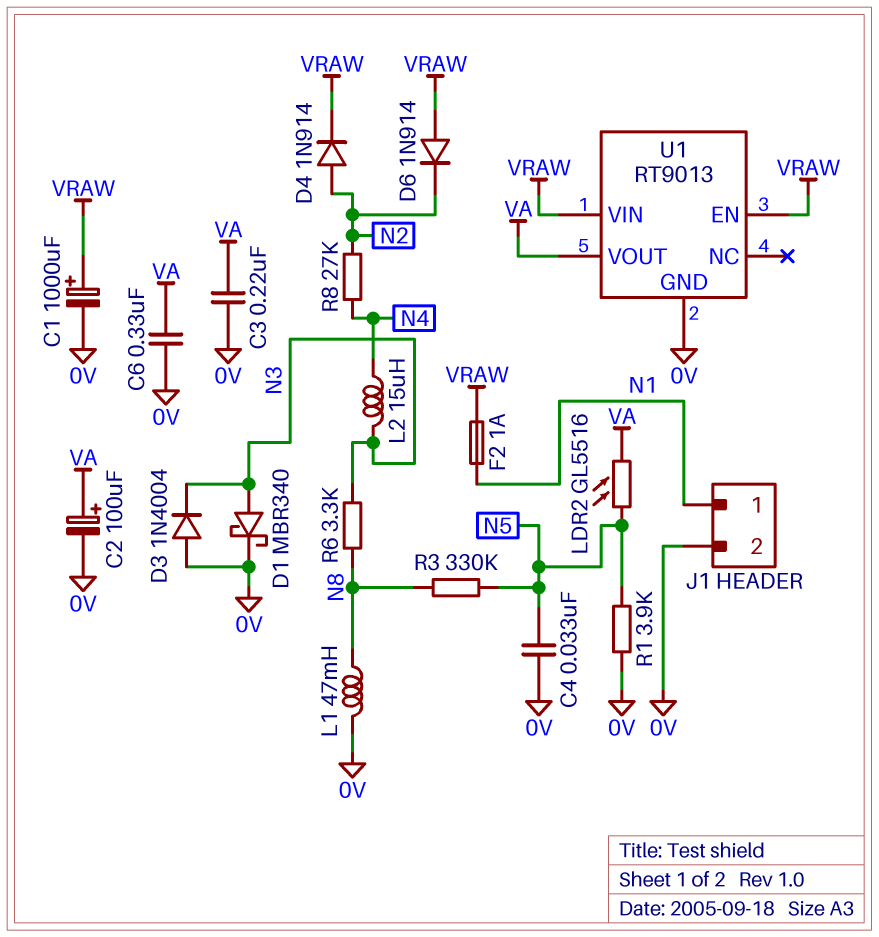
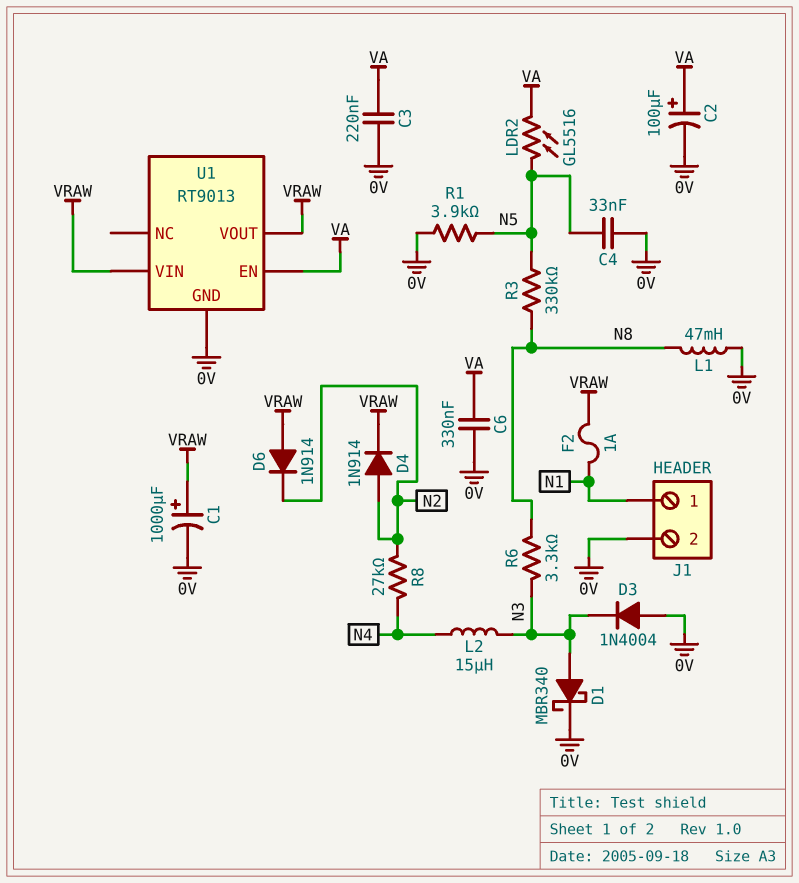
U1 pin EN: VRAW -> VA
U1 pin VOUT: VA -> VRAW

